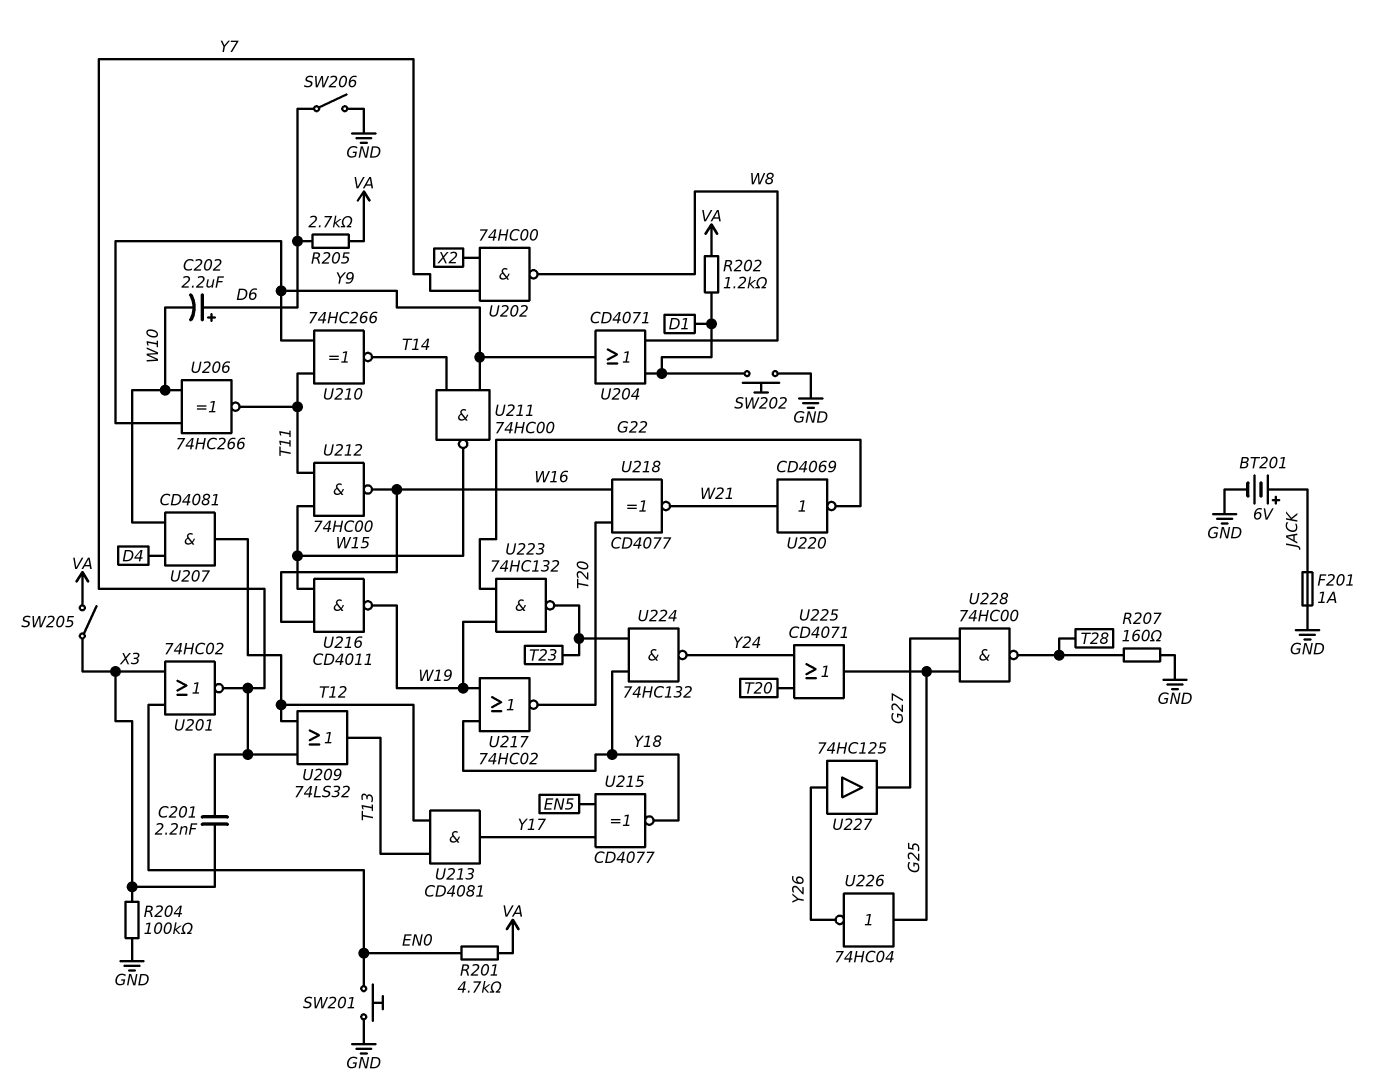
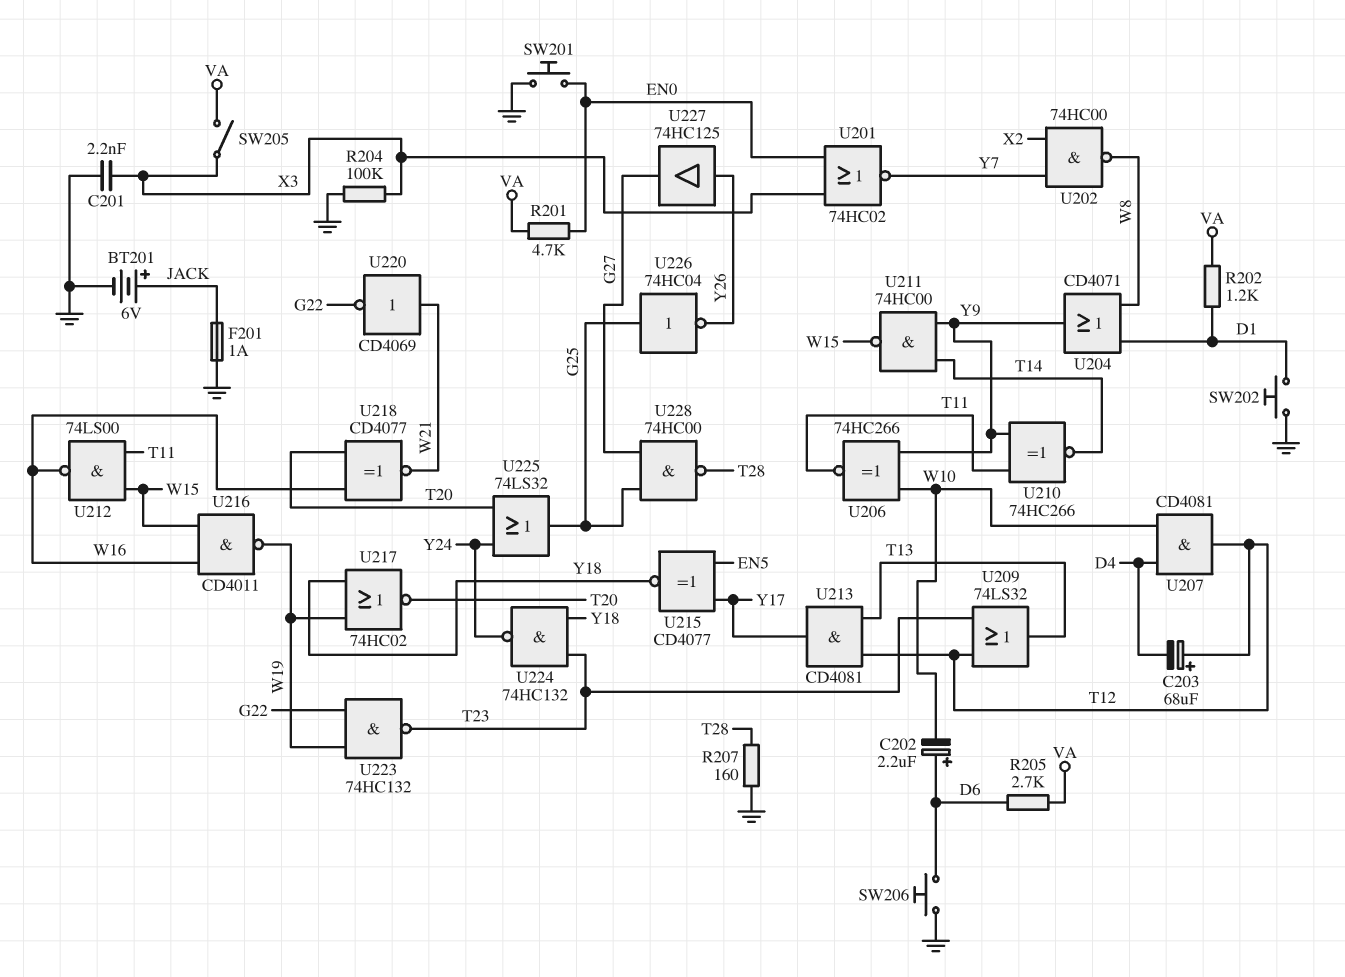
C201: 2.2nF (X3, Y7) -> 2.2nF (GND, X3)
C203: none -> 68uF (plus T12, minus D4)
SW206: switch (D6, GND) -> button (D6, GND)
U209: OR 74LS32 (in T12, in Y7, out T13) -> OR 74LS32 (in T12, in T23, out T13)
U212: NAND 74HC00 (in T11, in W15, out W16) -> NAND 74LS00 (in T11, in W15, out W16)
U225: OR CD4071 (in T20, in Y24, out G25) -> OR 74LS32 (in T20, in Y24, out G25)

